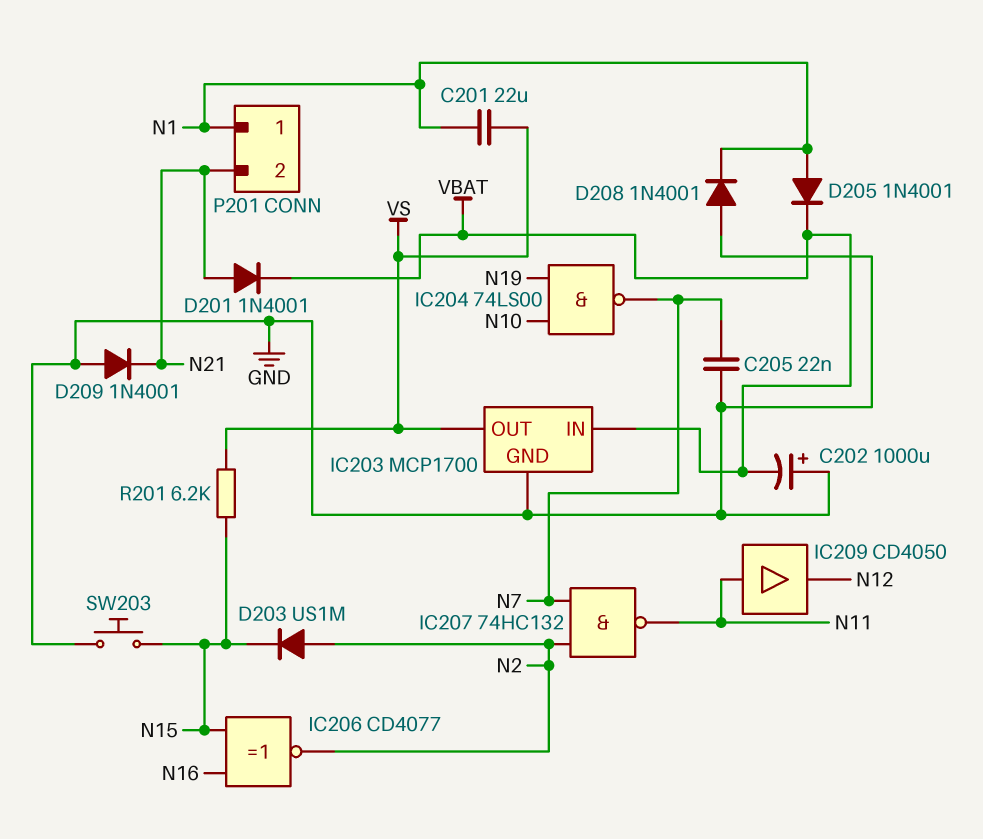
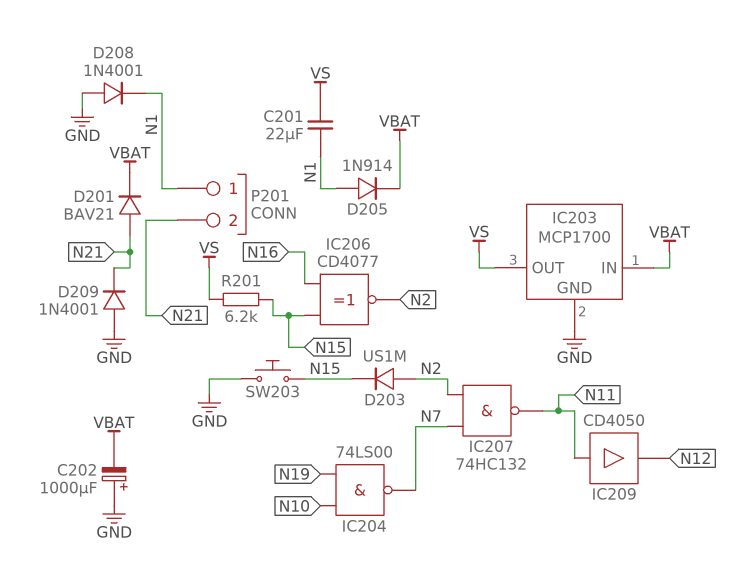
C205: 22nF (GND, N7) -> none
D201: diode 1N4001 (A N21, K VBAT) -> diode BAV21 (A N21, K VBAT)
D205: diode 1N4001 (A N1, K VBAT) -> diode 1N914 (A N1, K VBAT)

